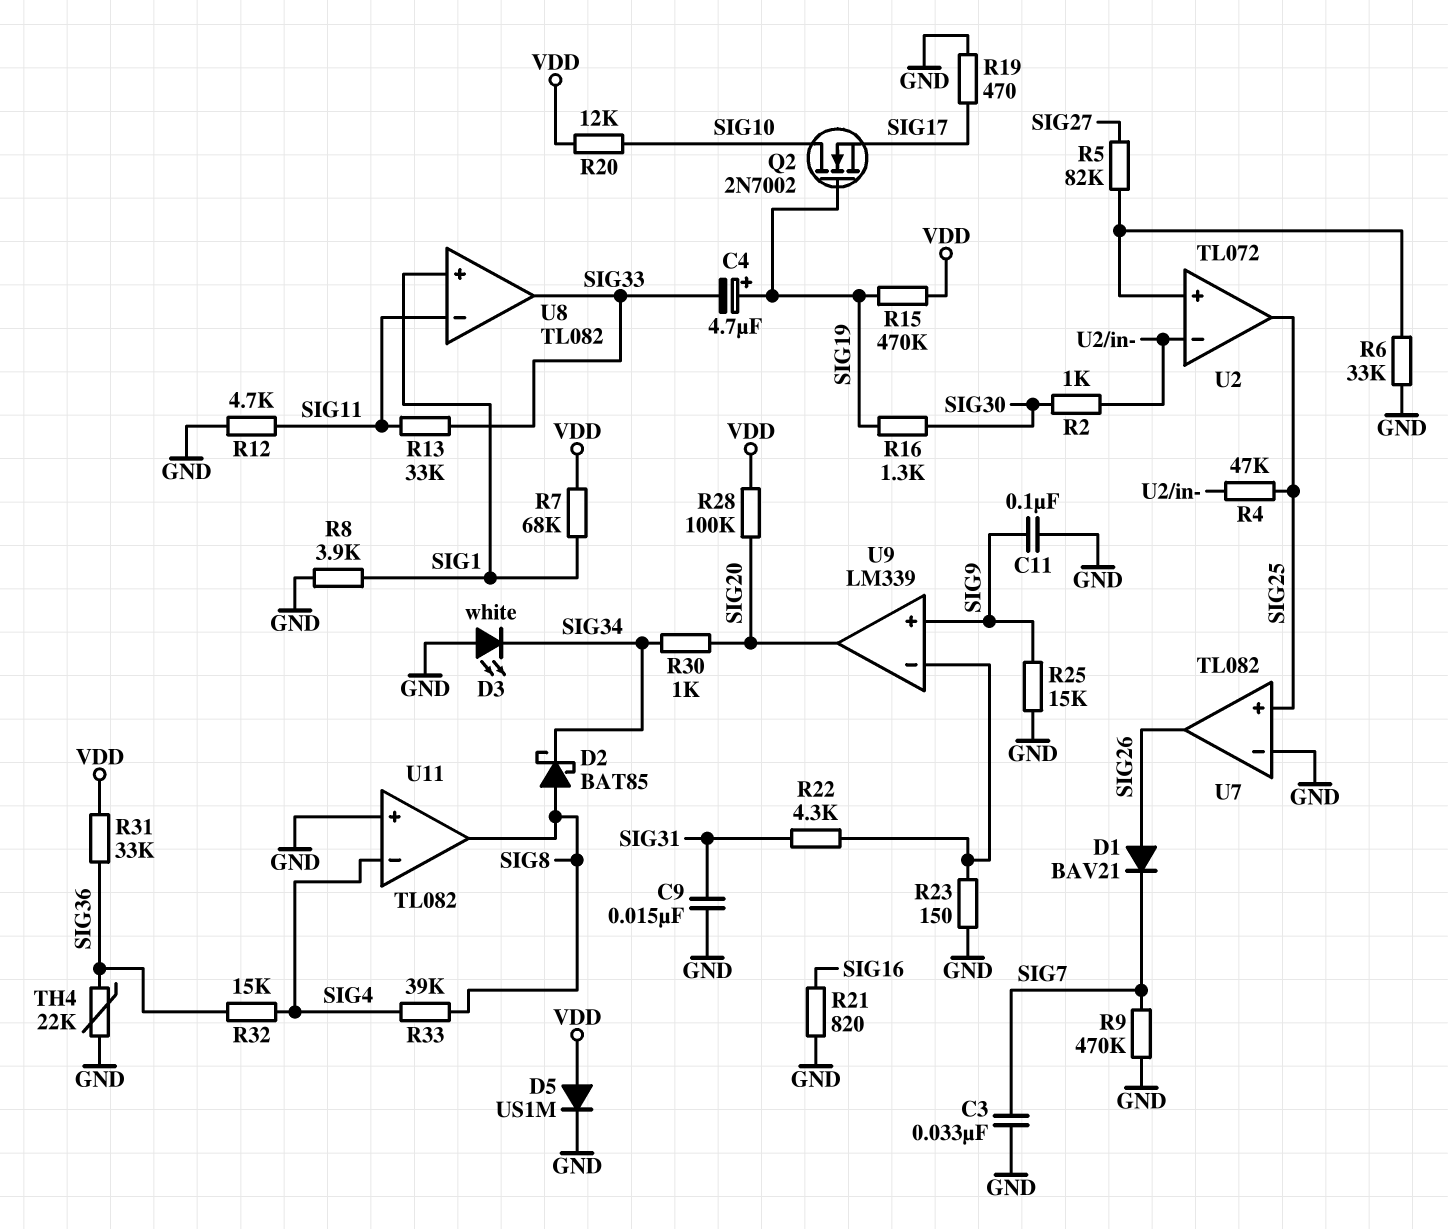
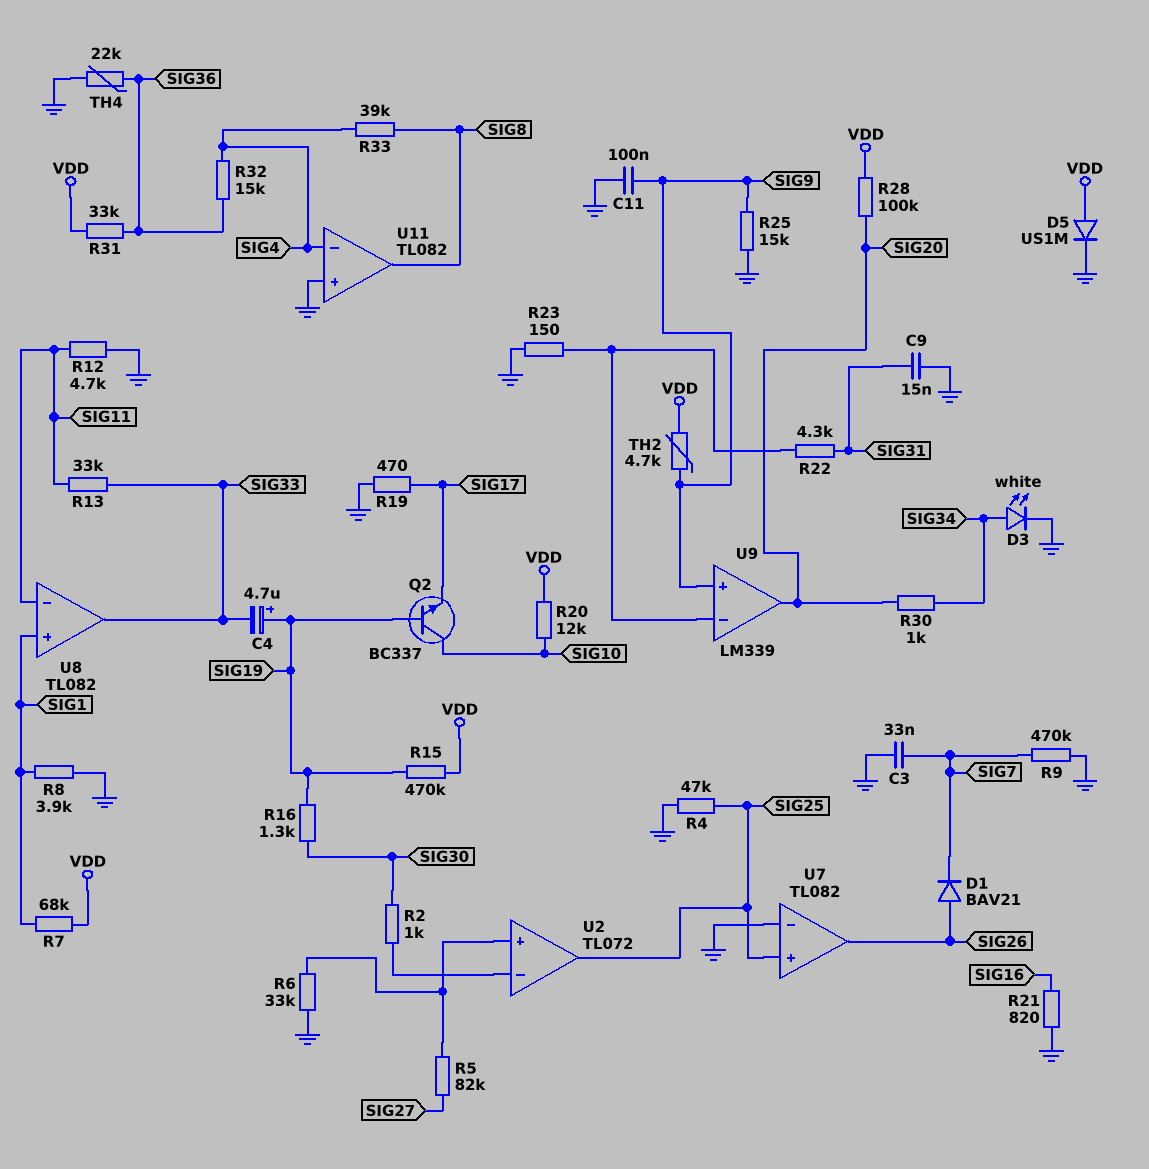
D2: schottky BAT85 (A SIG8, K SIG34) -> none
D3: LED white (A GND, K SIG34) -> LED white (A SIG34, K GND)
Q2: NMOS 2N7002 (G SIG19, D SIG10, S SIG17) -> NPN BC337 (B SIG19, C SIG10, E SIG17)
R4: 47k (SIG25, U2/in-) -> 47k (GND, SIG25)
TH2: none -> 4.7k (SIG9, VDD)

